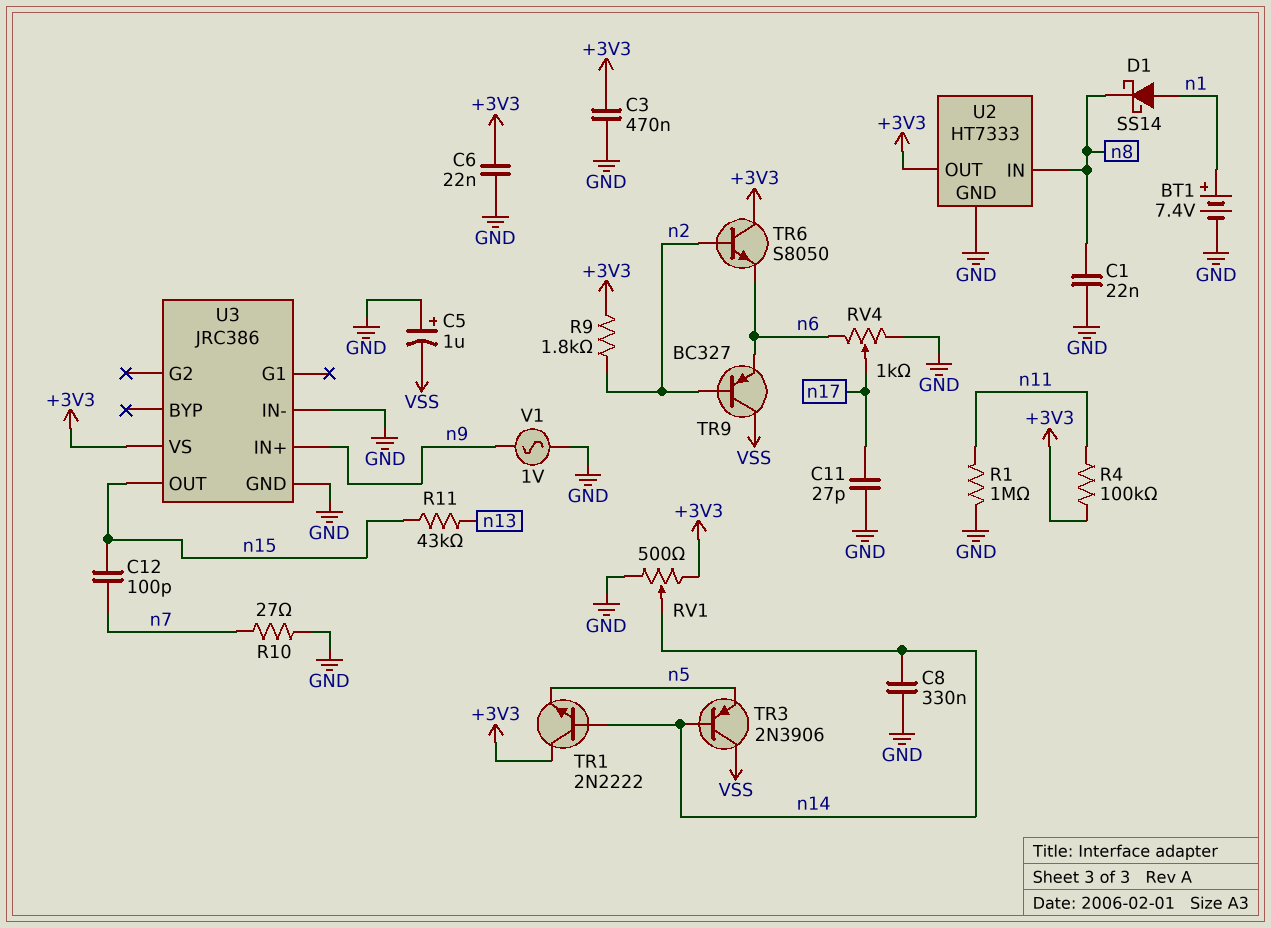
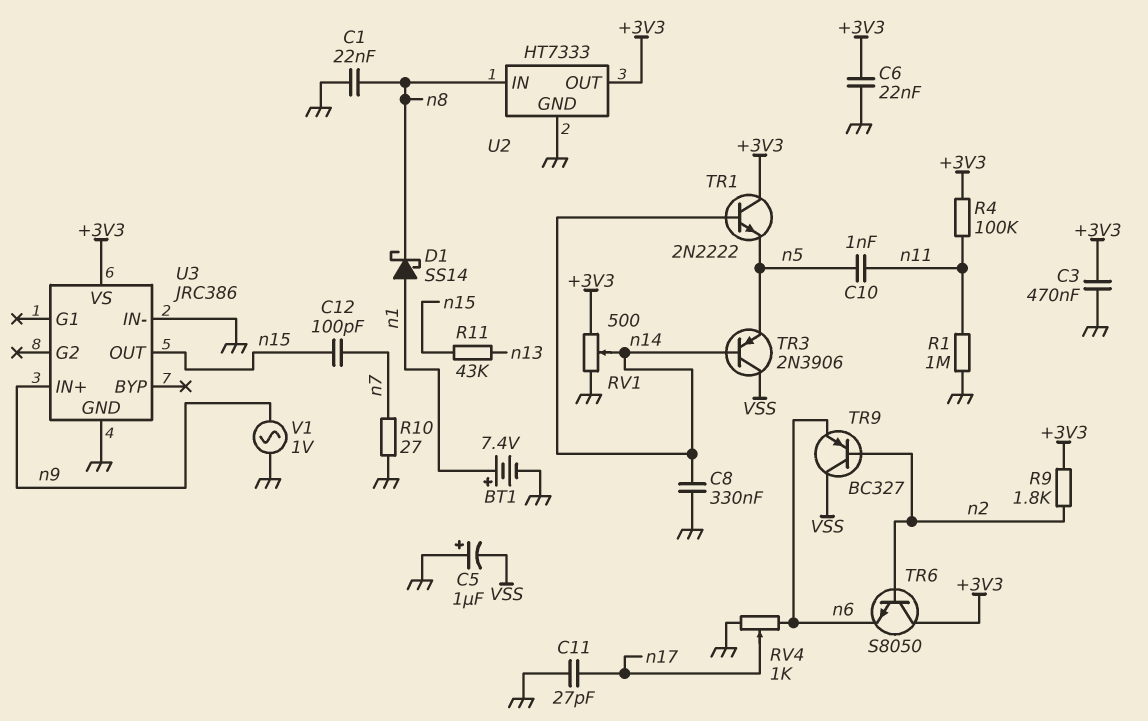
C10: none -> 1nF (n5, n11)

